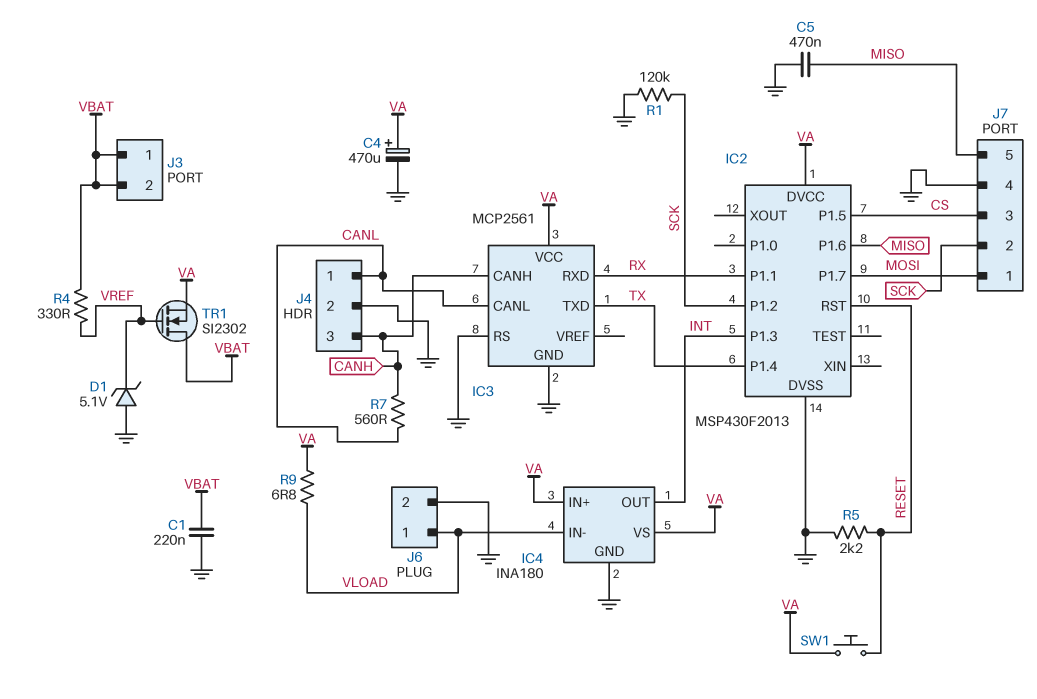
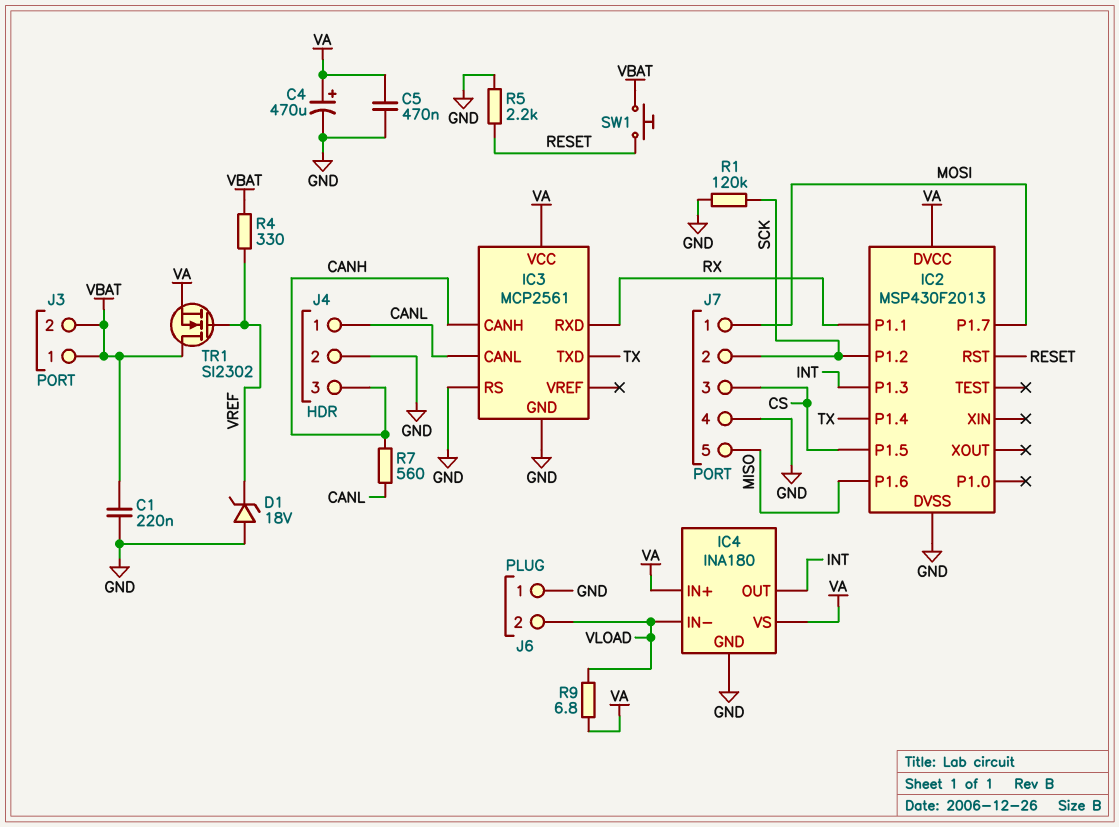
C5: 470nF (GND, MISO) -> 470nF (GND, VA)
D1: zener 5.1V (A GND, K VREF) -> zener 18V (A GND, K VREF)
J6 pin 1: VLOAD -> GND
J6 pin 2: GND -> VLOAD
SW1: button (RESET, VA) -> button (RESET, VBAT)

